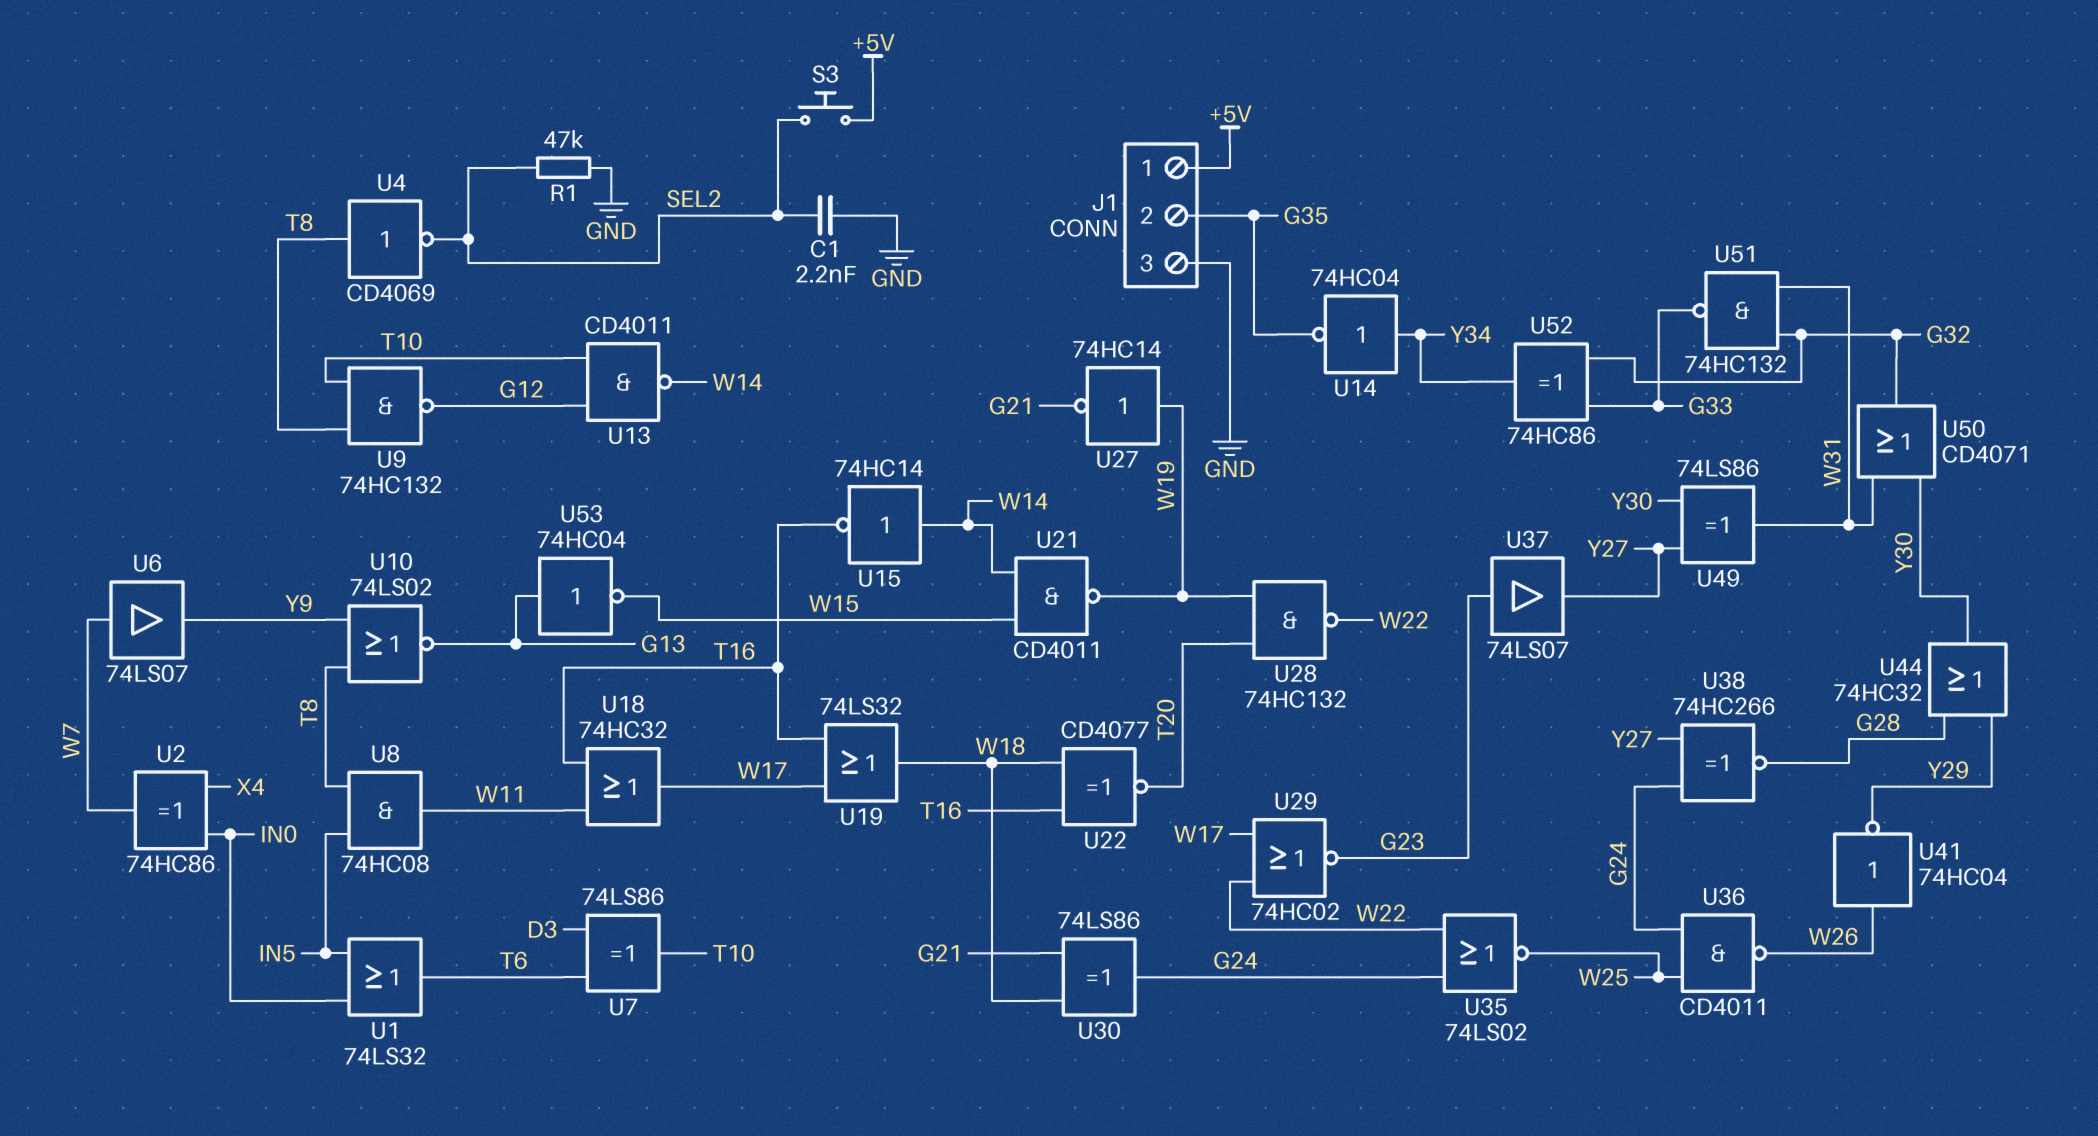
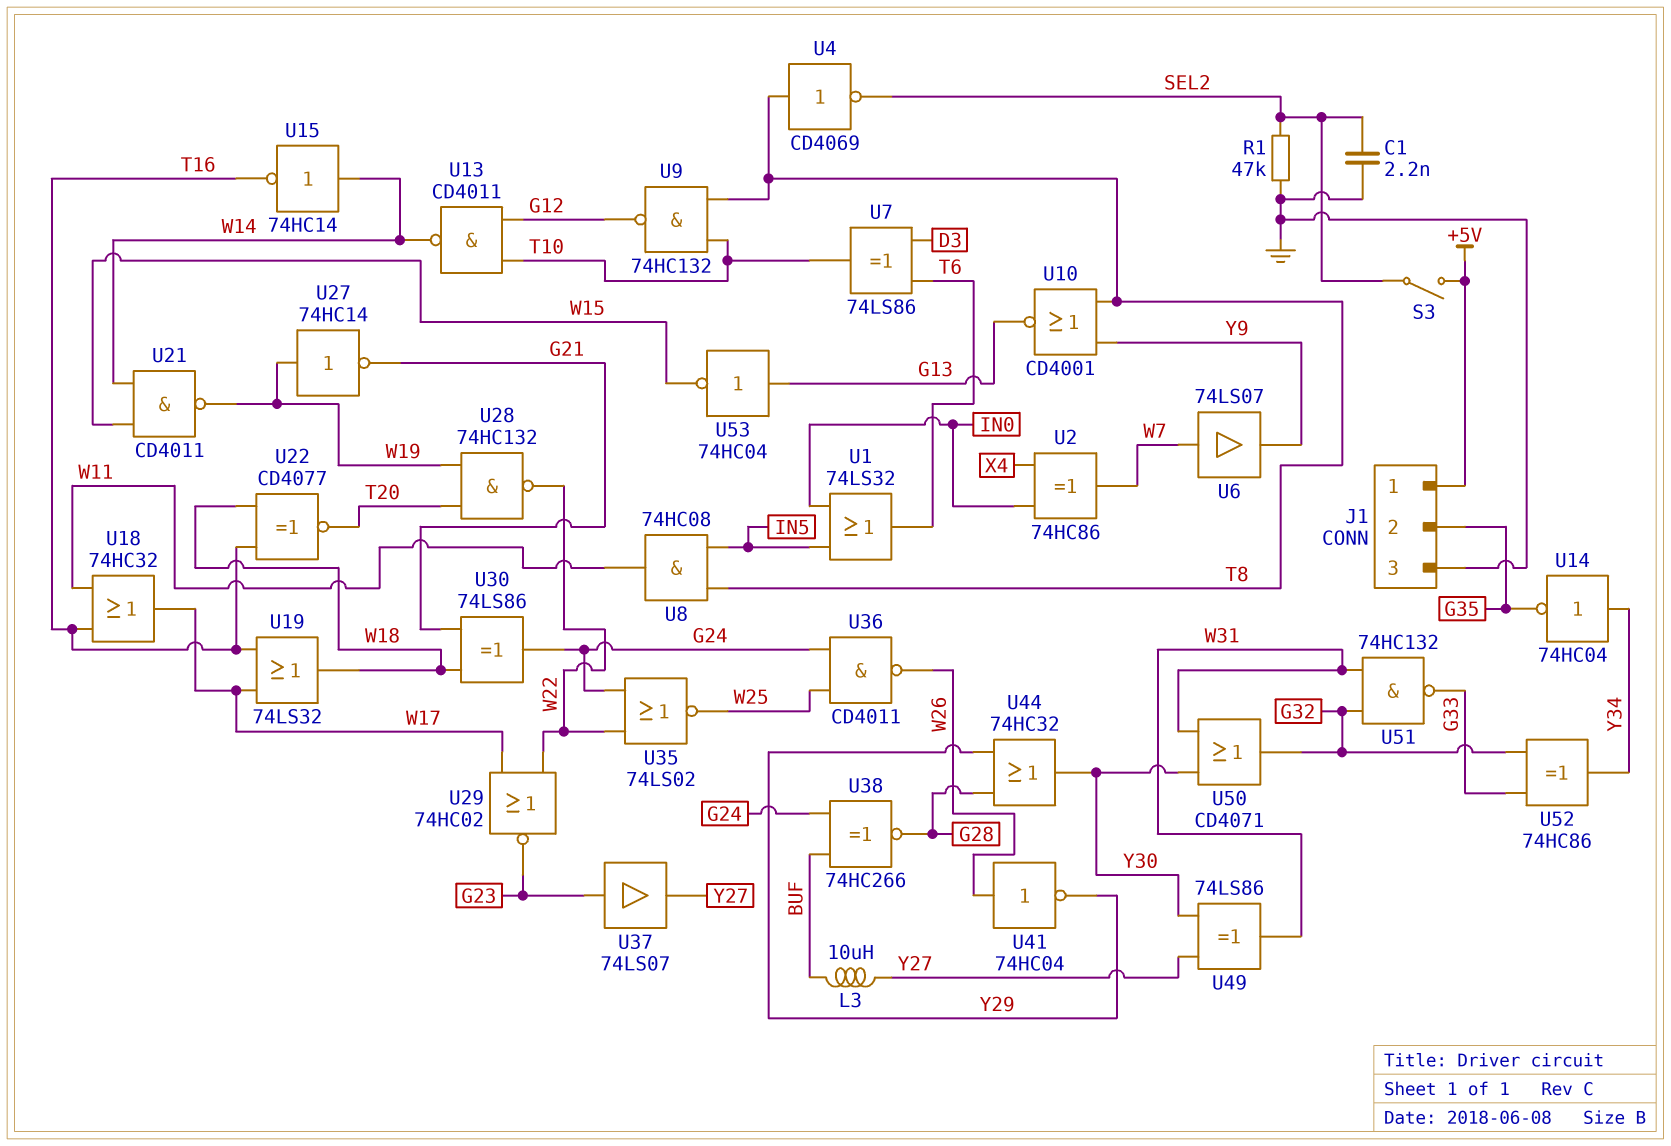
L3: none -> 10uH (BUF, Y27)
S3: button (+5V, SEL2) -> switch (+5V, SEL2)
U10: NOR 74LS02 (in T8, in Y9, out G13) -> NOR CD4001 (in T8, in Y9, out G13)
U38: XNOR 74HC266 (in G24, in Y27, out G28) -> XNOR 74HC266 (in BUF, in G24, out G28)

